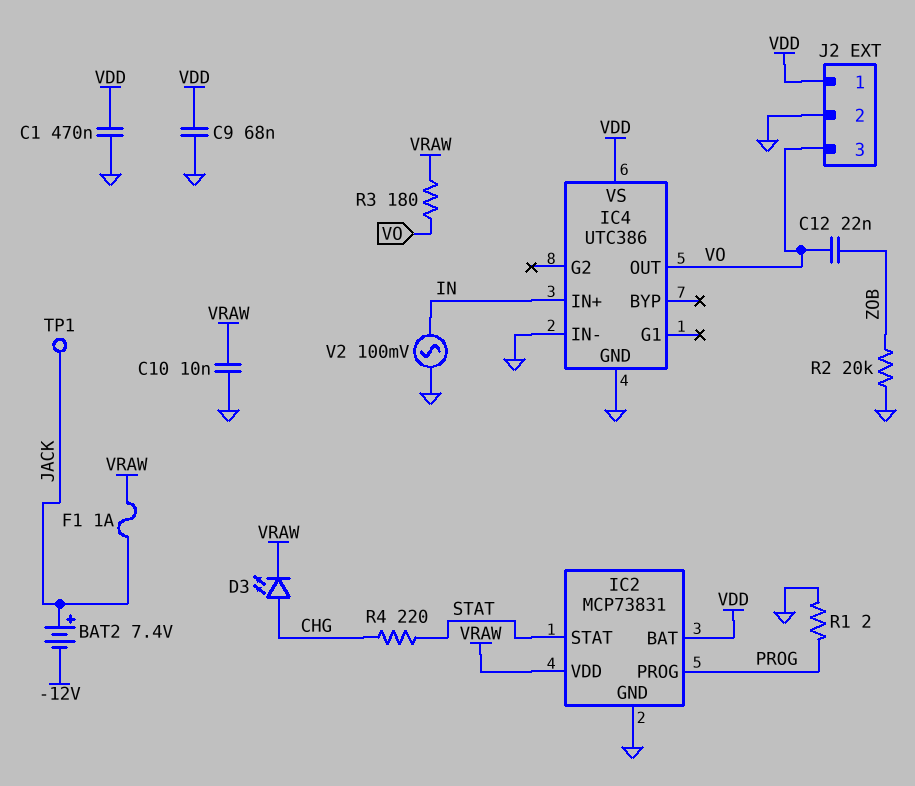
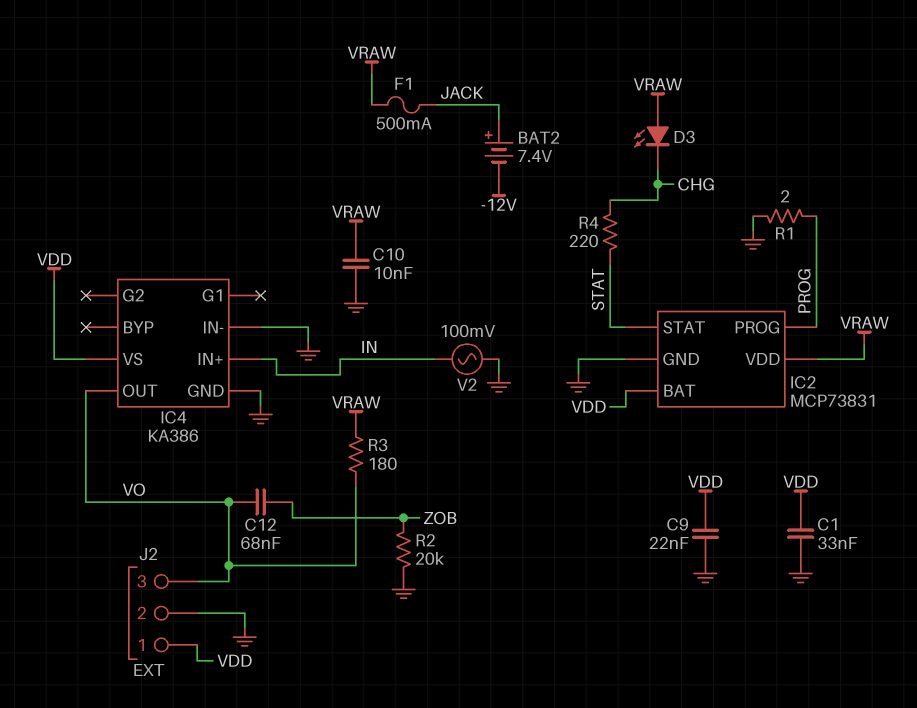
C1: 470nF (GND, VDD) -> 33nF (GND, VDD)
C9: 68nF (GND, VDD) -> 22nF (GND, VDD)
C12: 22nF (VO, ZOB) -> 68nF (VO, ZOB)
D3: LED (A CHG, K VRAW) -> LED (A VRAW, K CHG)
F1: 1A (JACK, VRAW) -> 500mA (JACK, VRAW)
IC4: UTC386 -> KA386
TP1: test point (JACK) -> none

